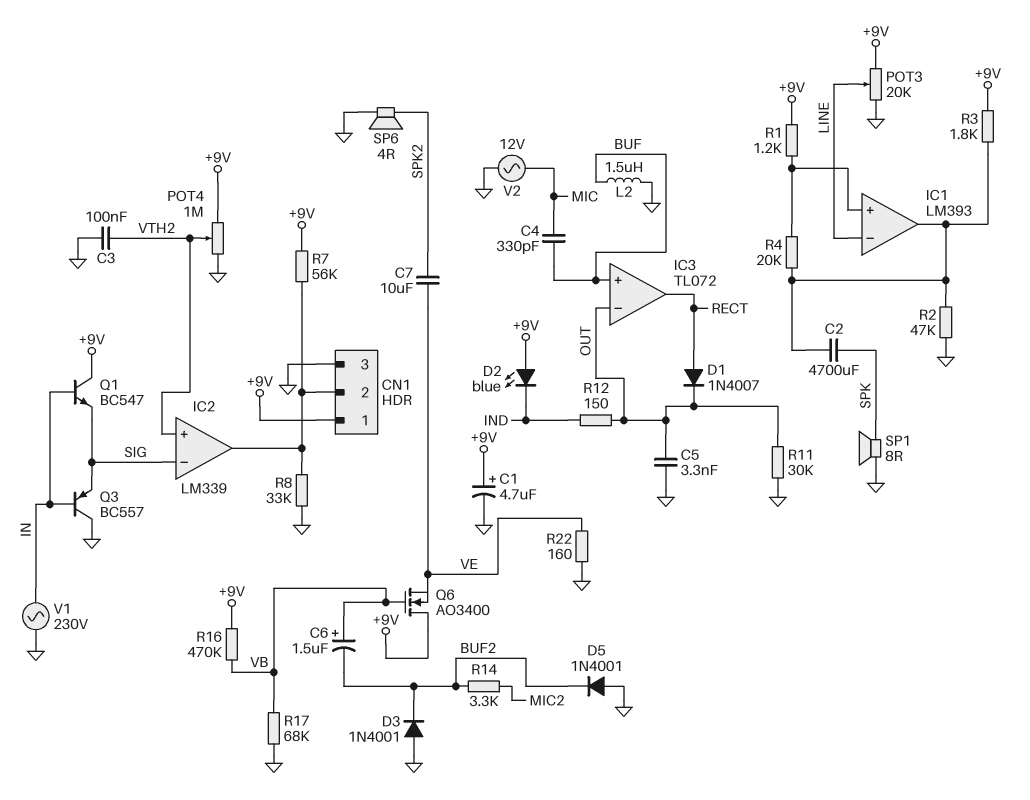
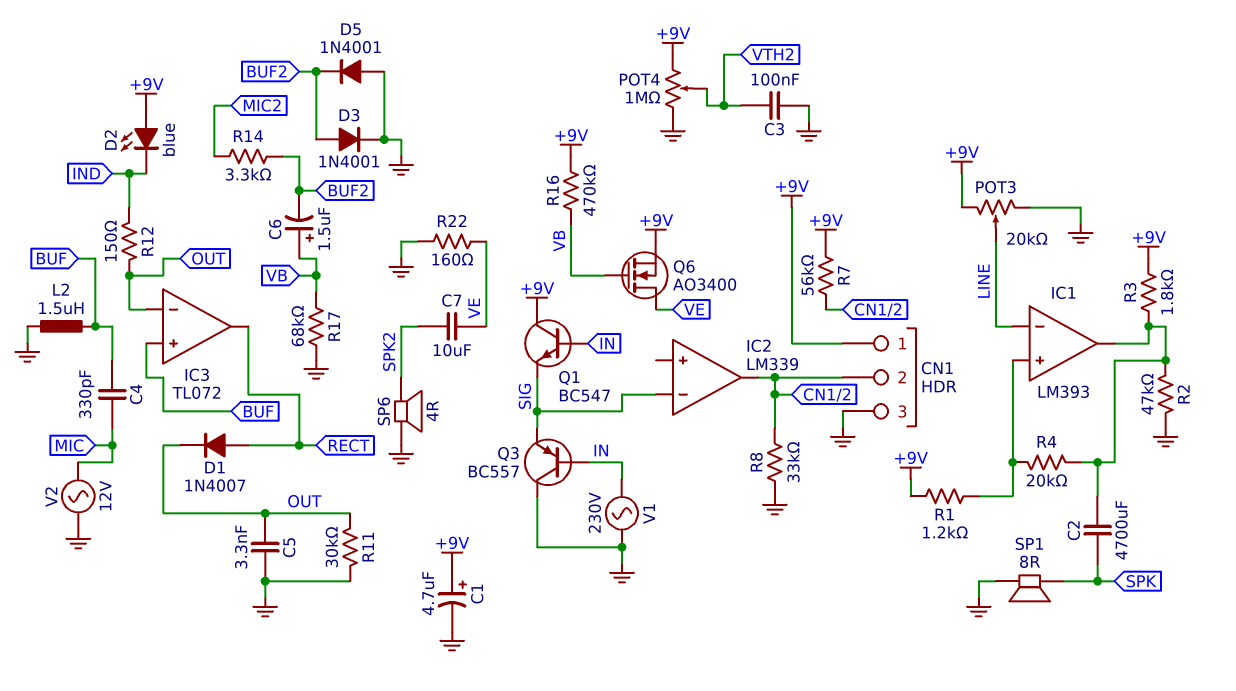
D3: diode 1N4001 (A GND, K BUF2) -> diode 1N4001 (A BUF2, K GND)
IC2 pin in+: VTH2 -> none
Q6: NMOS AO3400 (G VB, D +9V, S VE) -> NMOS AO3400 (G VB, D VE, S +9V)

